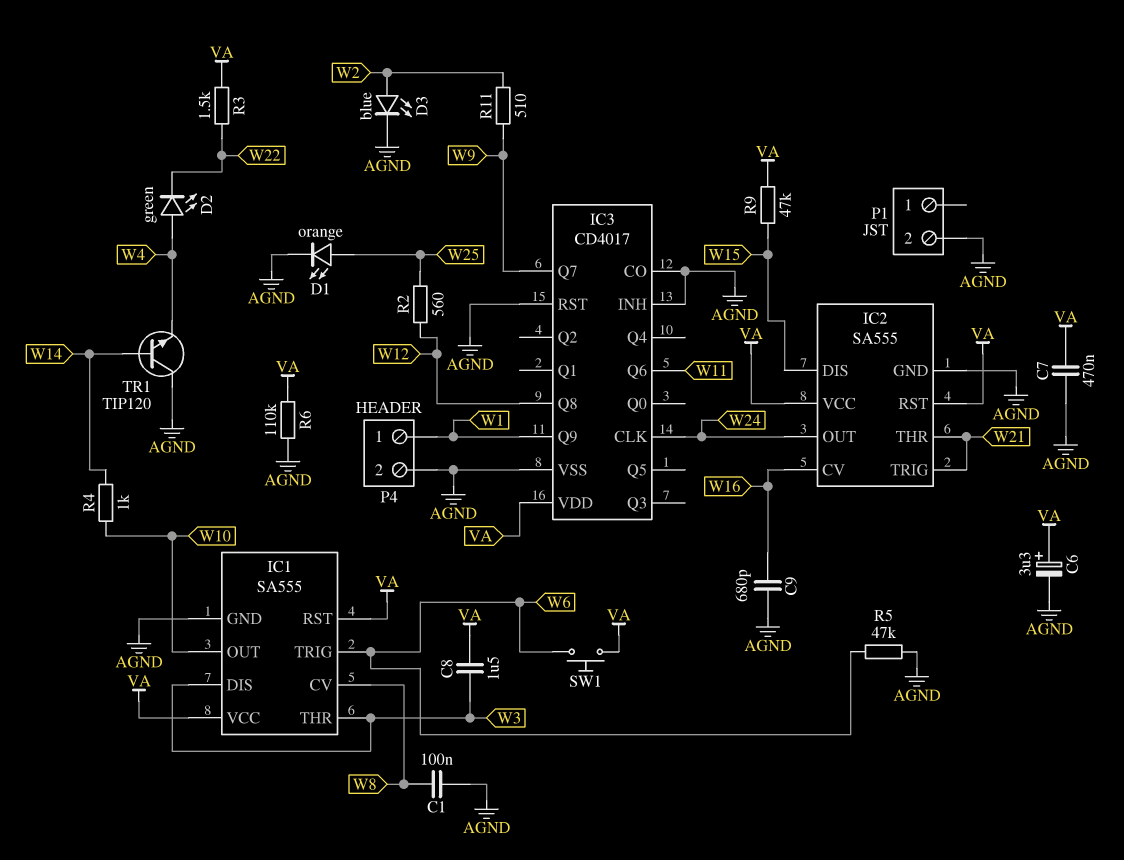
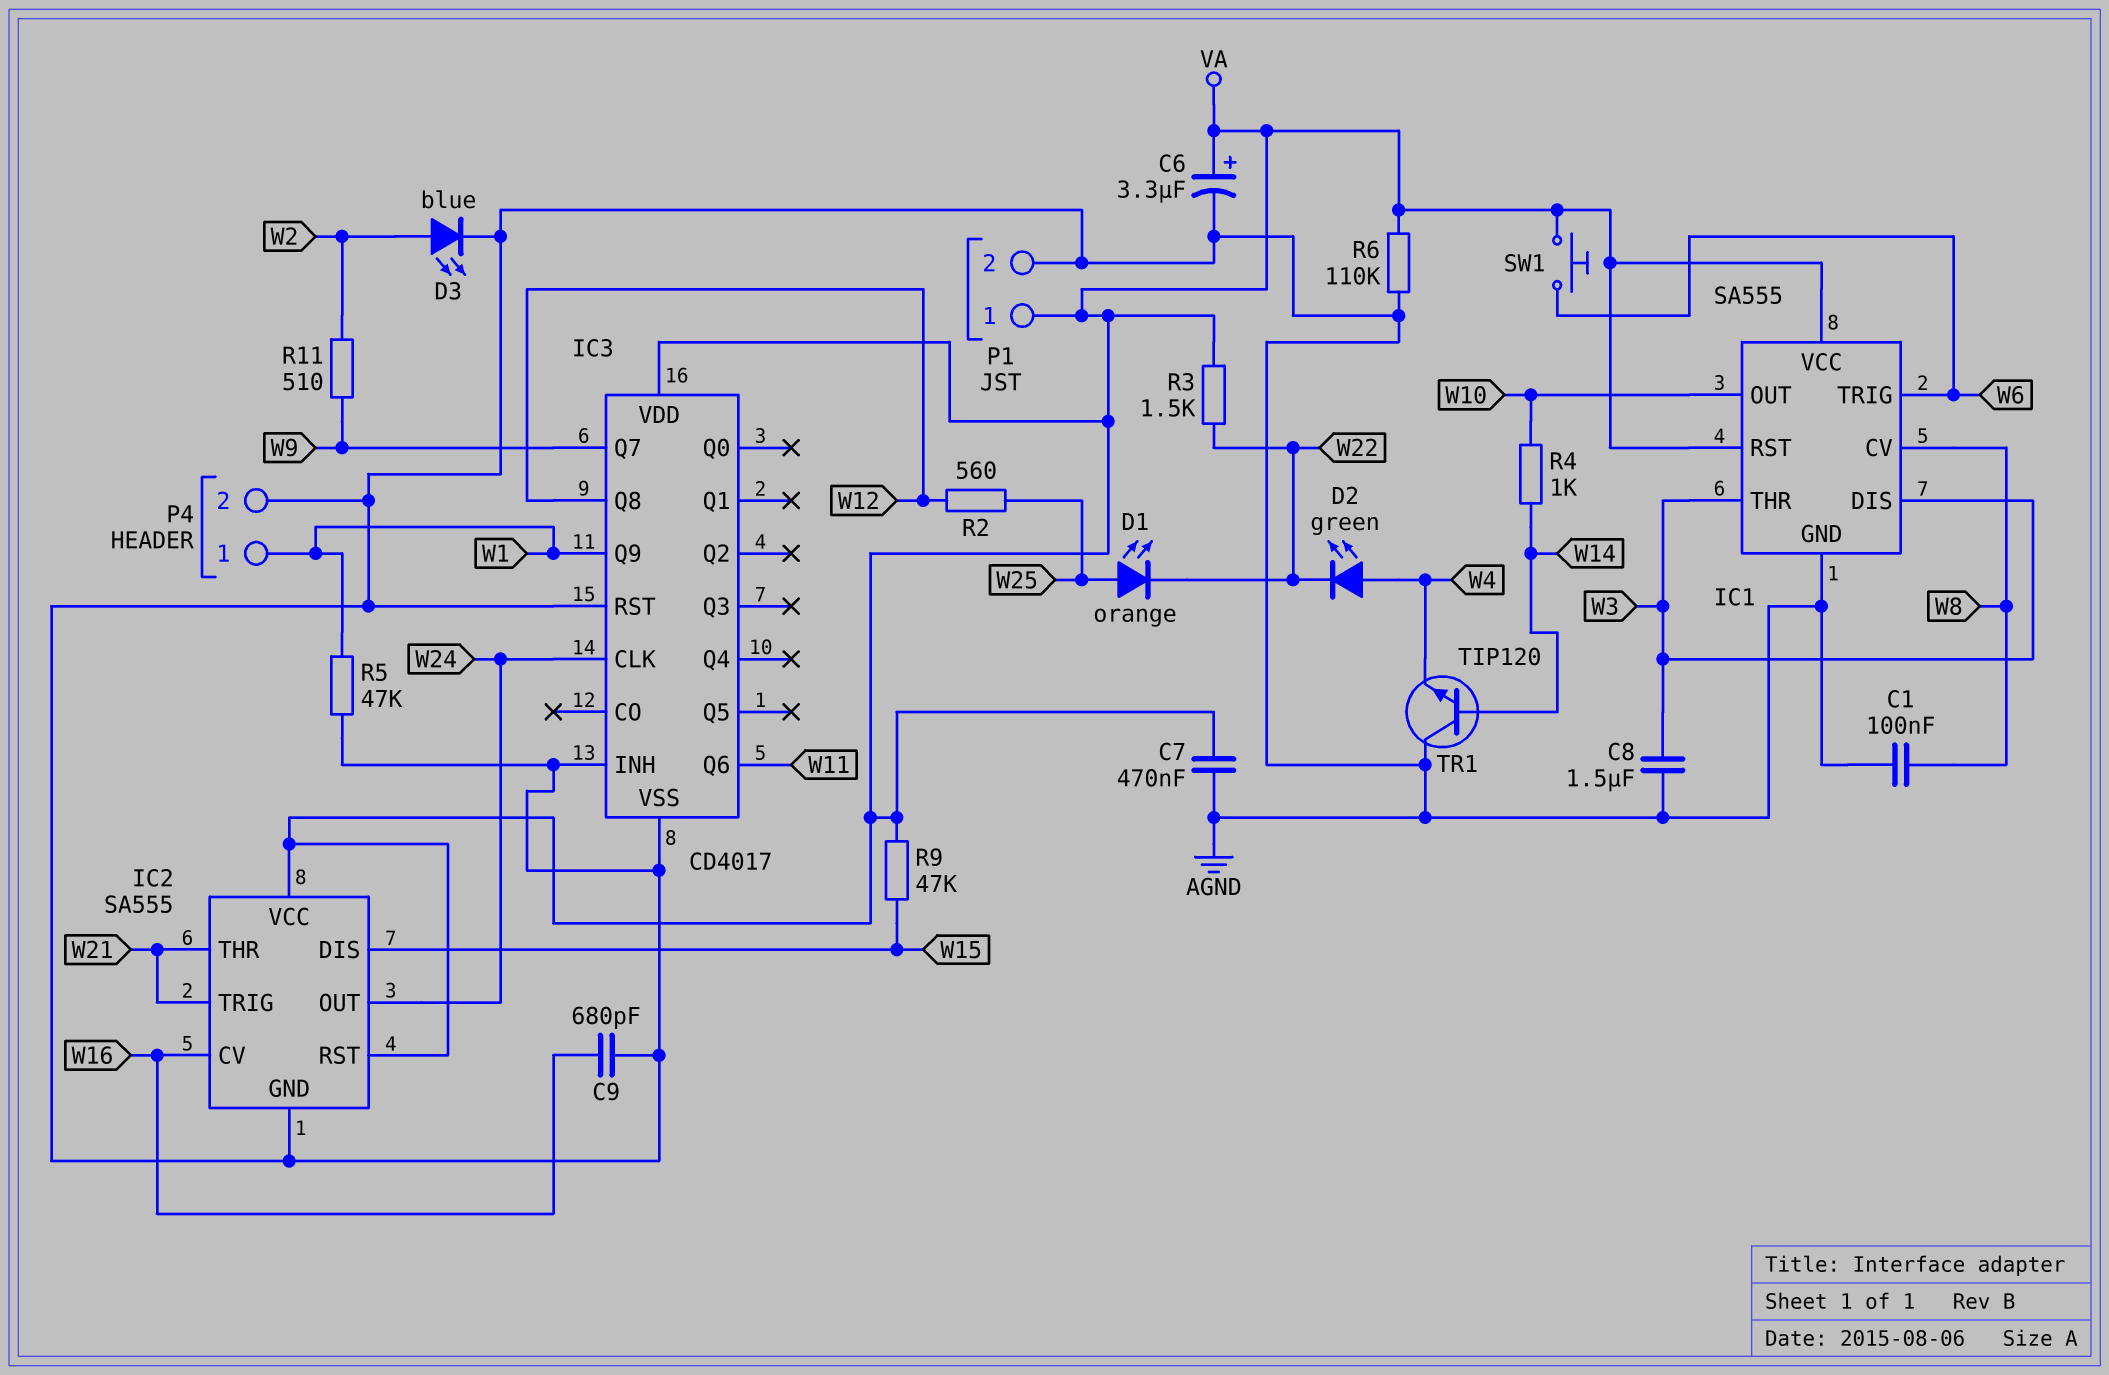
C8: 1.5uF (VA, W3) -> 1.5uF (AGND, W3)
D1: LED orange (A W25, K AGND) -> LED orange (A W25, K W22)
IC3 pin CO: AGND -> none
P1 pin 1: none -> VA
R5: 47k (AGND, W6) -> 47k (AGND, W1)

